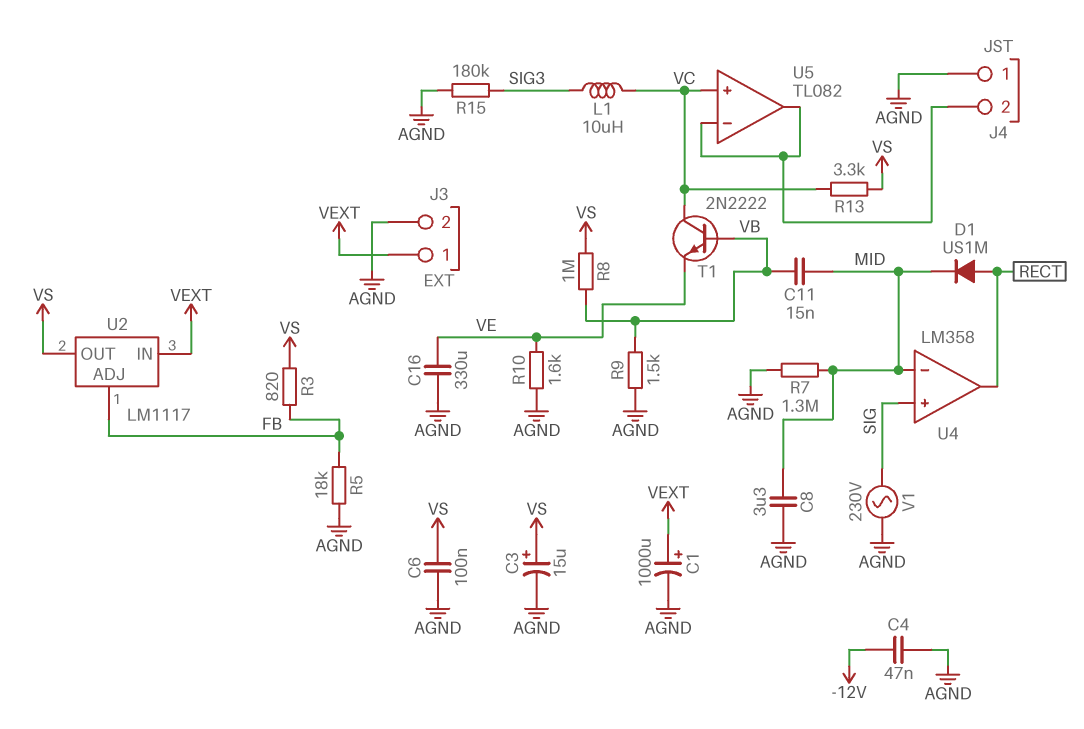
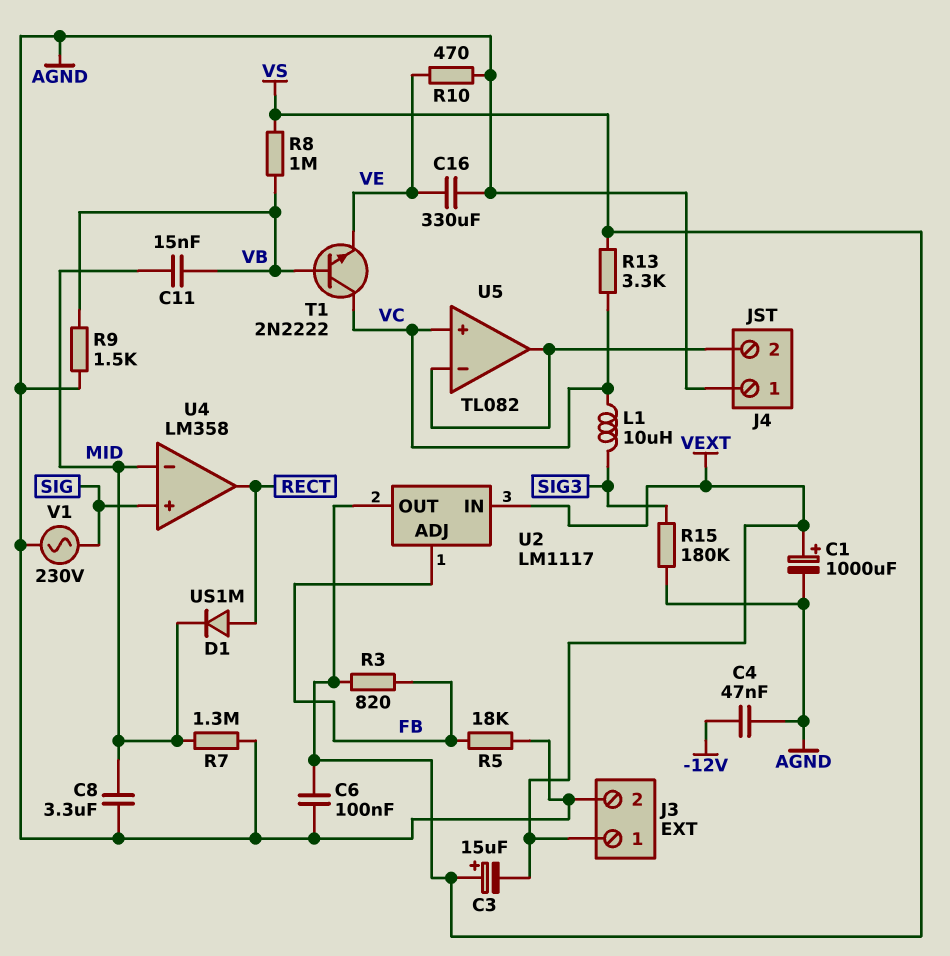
C3: 15uF (plus VS, minus AGND) -> 15uF (plus VS, minus VEXT)
R10: 1.6k (AGND, VE) -> 470 (AGND, VE)

